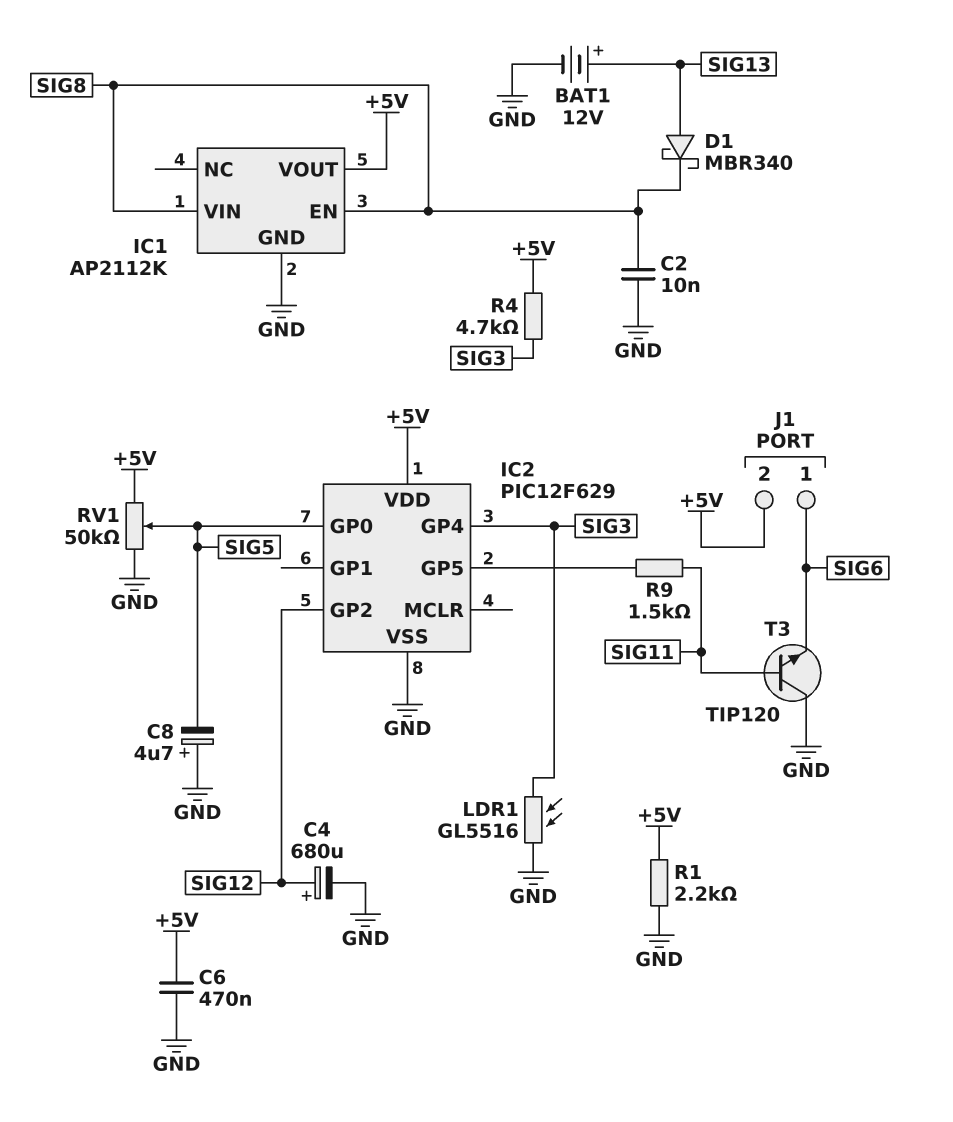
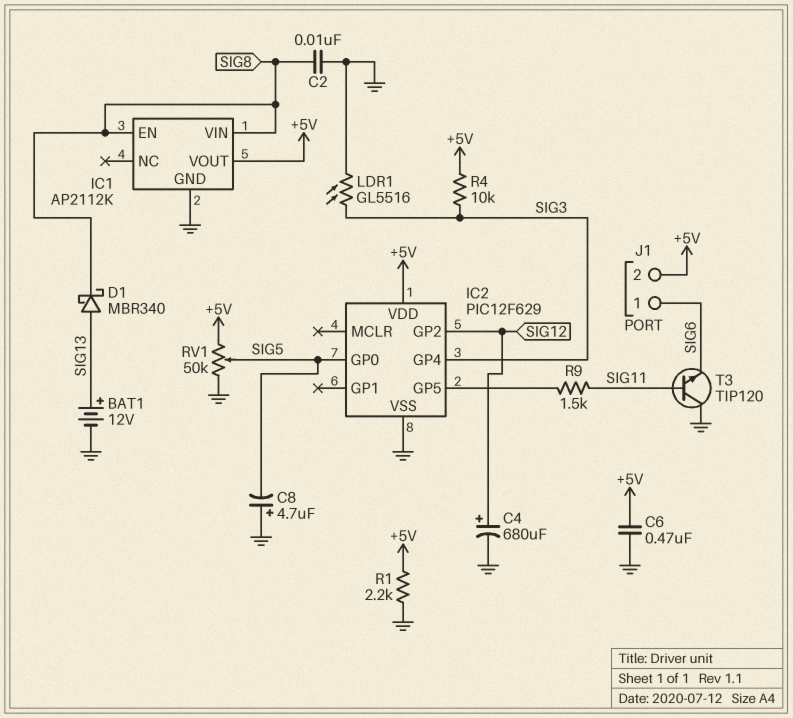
R4: 4.7k (+5V, SIG3) -> 10k (+5V, SIG3)

